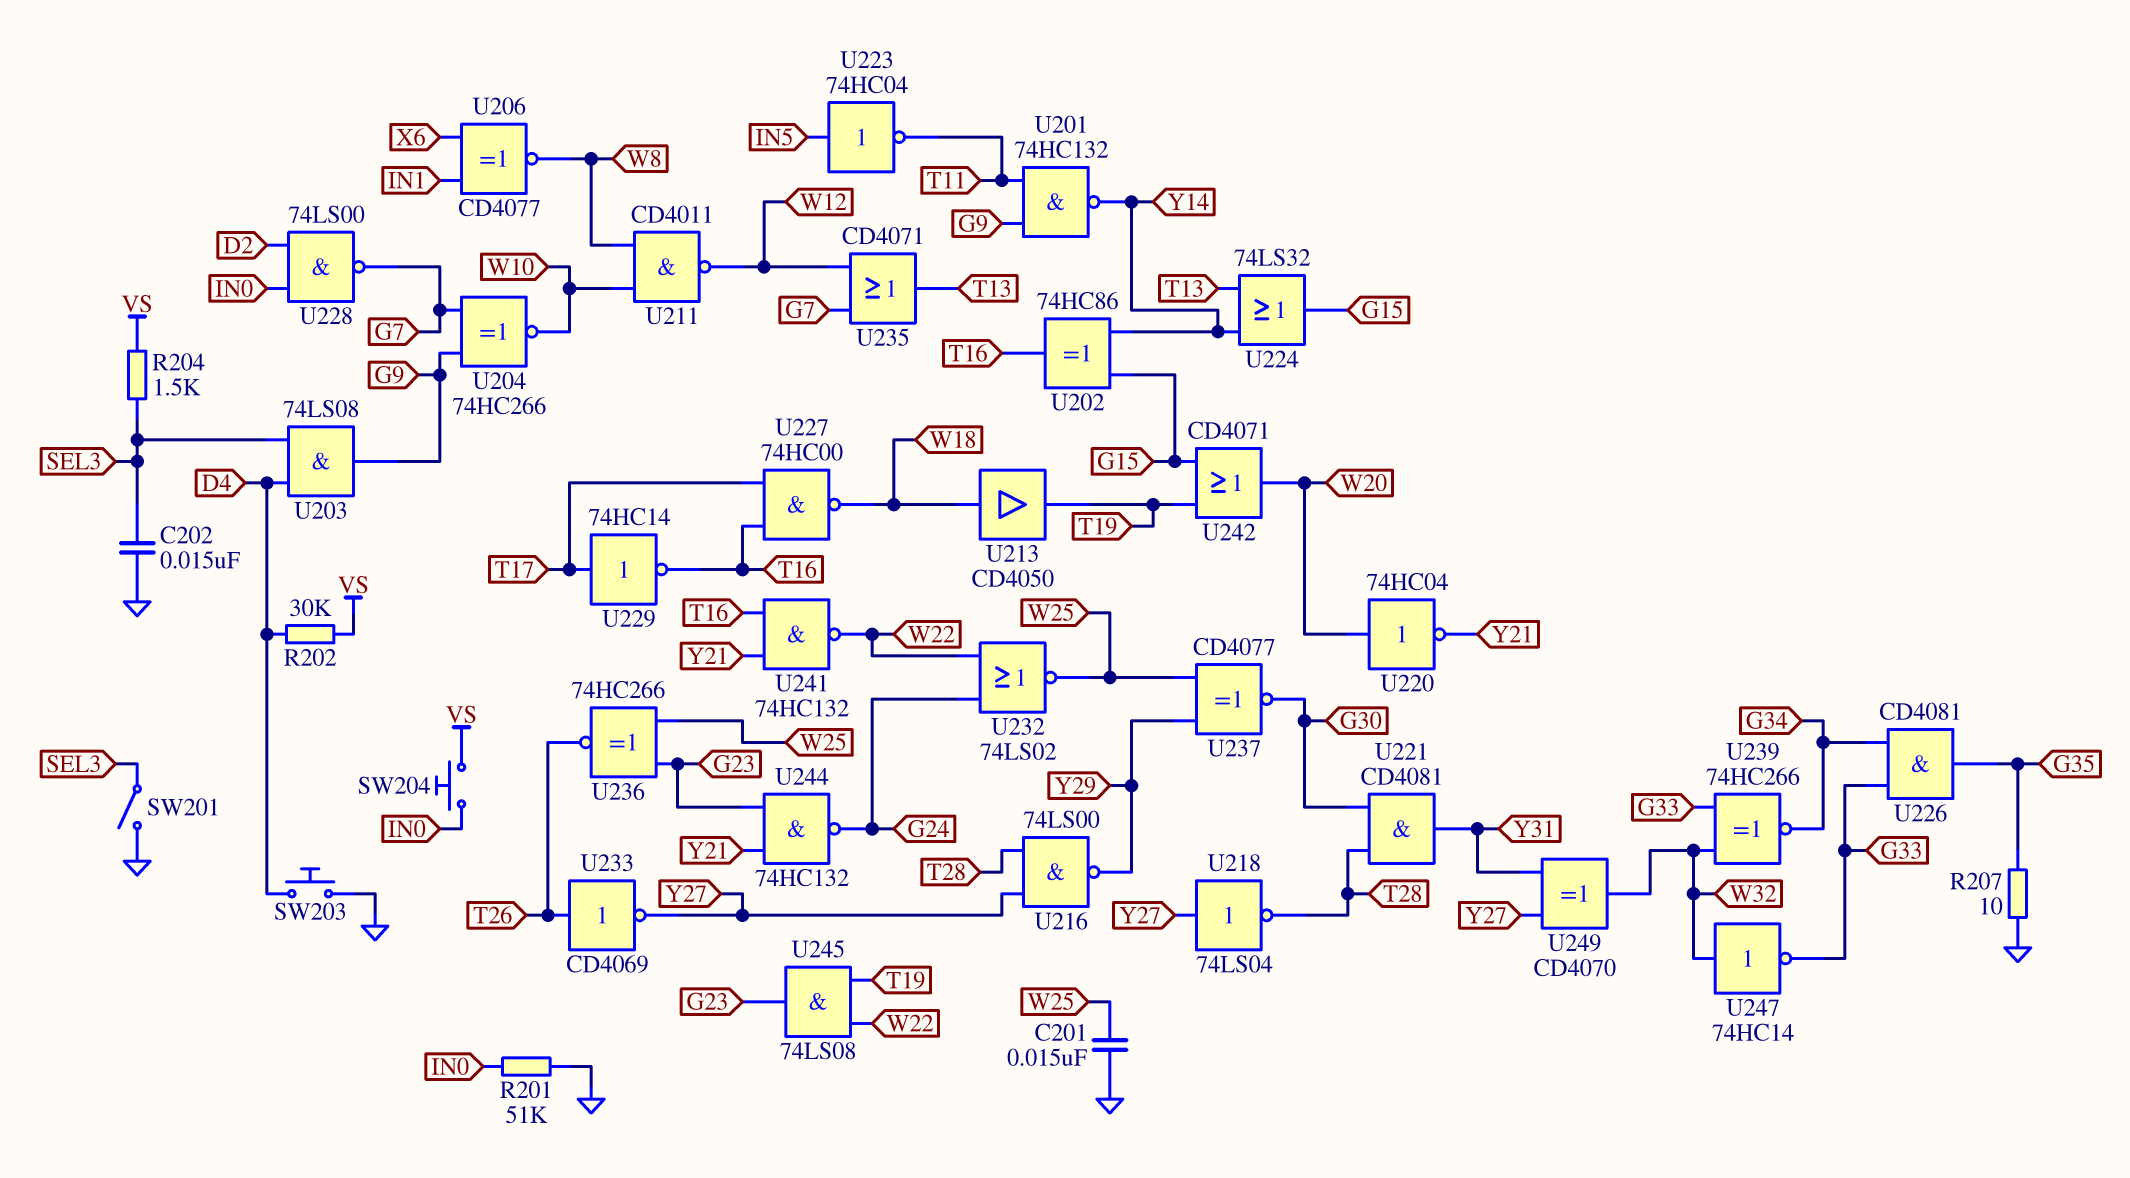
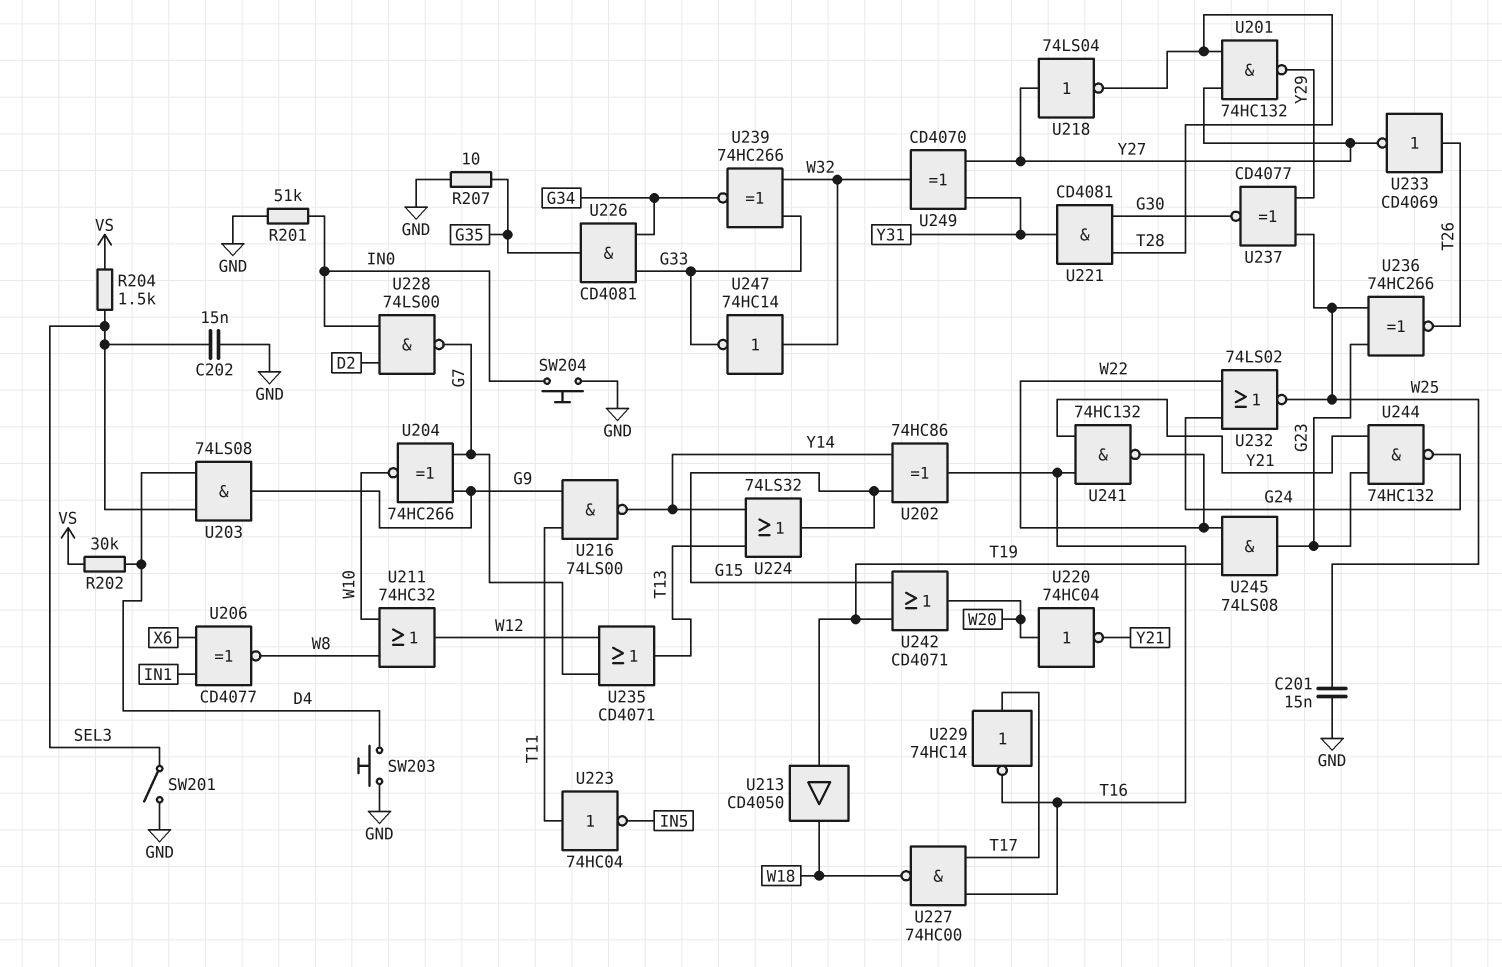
SW204: button (IN0, VS) -> button (GND, IN0)
U201: NAND 74HC132 (in G9, in T11, out Y14) -> NAND 74HC132 (in T28, in Y27, out Y29)
U211: NAND CD4011 (in W8, in W10, out W12) -> OR 74HC32 (in W8, in W10, out W12)
U213: buffer CD4050 (in W18, out T19) -> buffer CD4050 (in T19, out W18)
U216: NAND 74LS00 (in T28, in Y27, out Y29) -> NAND 74LS00 (in G9, in T11, out Y14)
U223: NOT 74HC04 (in IN5, out T11) -> NOT 74HC04 (in T11, out IN5)

